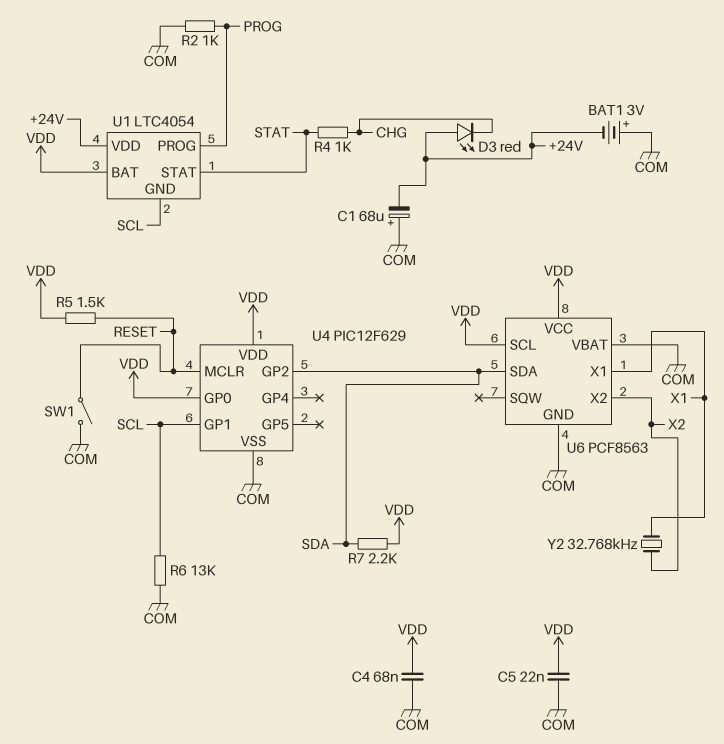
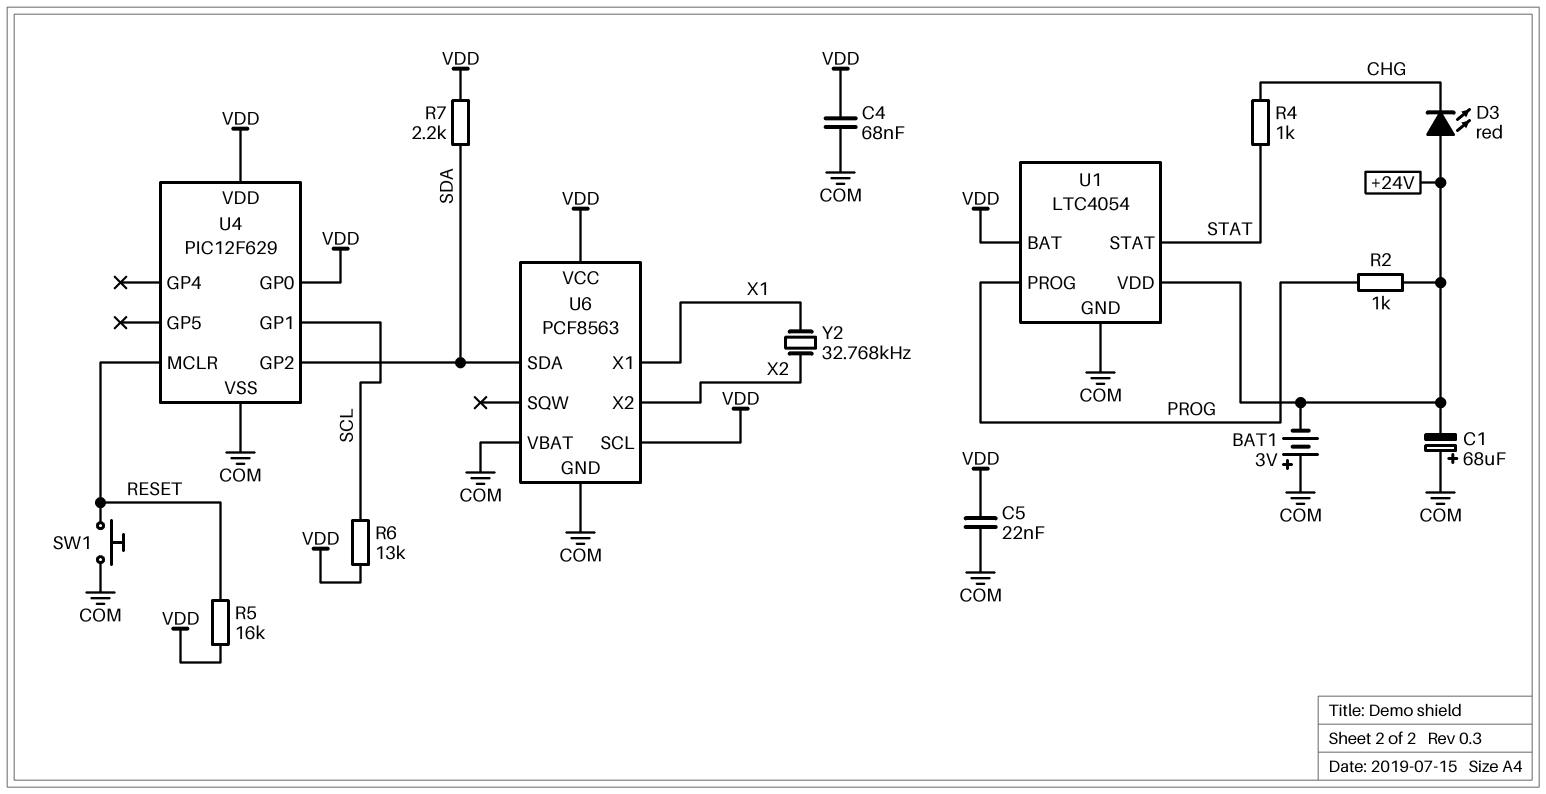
R2: 1k (COM, PROG) -> 1k (+24V, PROG)
R5: 1.5k (RESET, VDD) -> 16k (RESET, VDD)
R6: 13k (COM, SCL) -> 13k (SCL, VDD)
SW1: switch (COM, RESET) -> button (COM, RESET)
U1 pin GND: SCL -> COM

